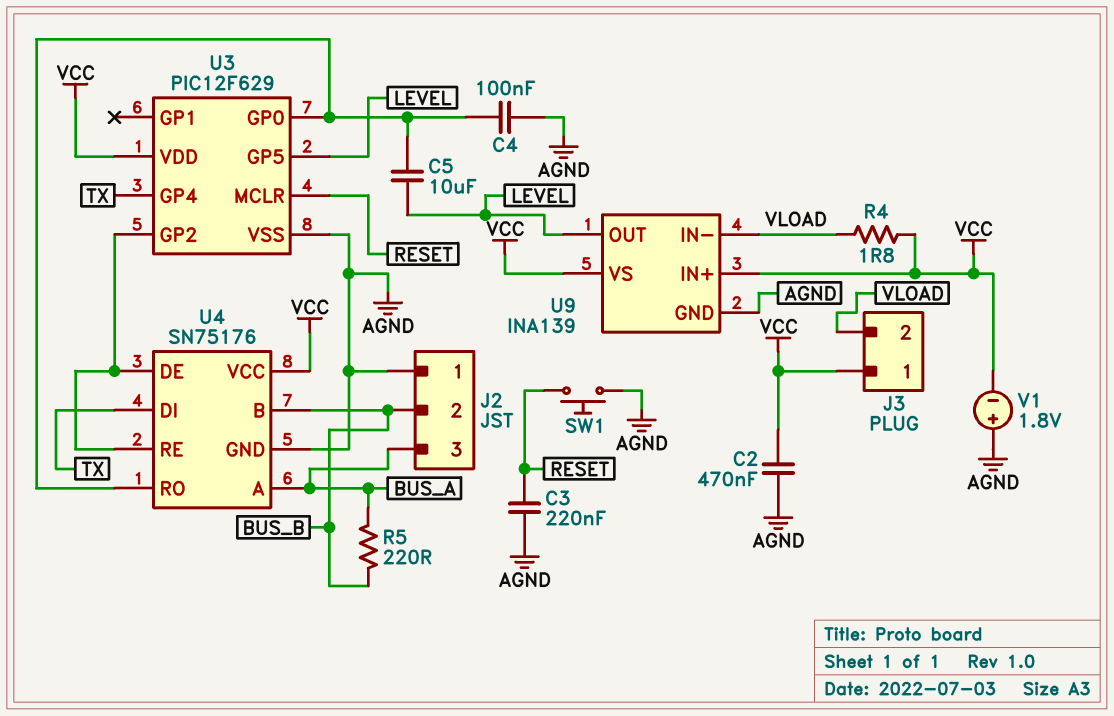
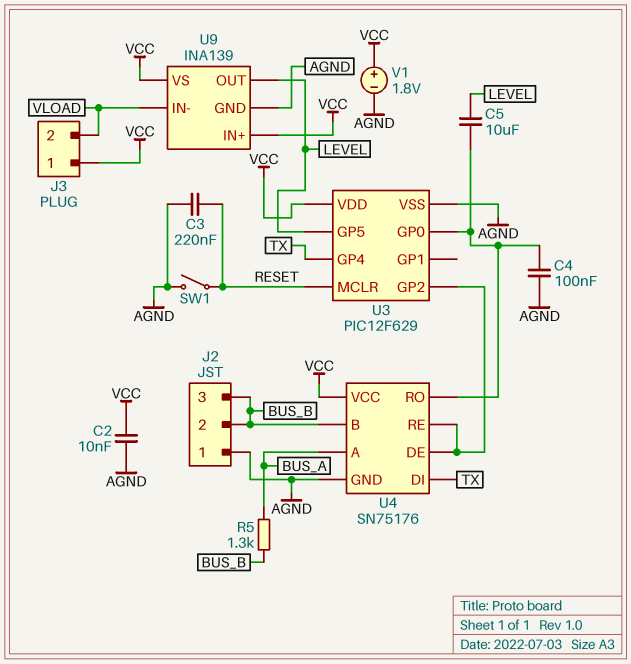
C2: 470nF (AGND, VCC) -> 10nF (AGND, VCC)
J2 pin 3: BUS_A -> BUS_B
R4: 1.8 (VCC, VLOAD) -> none
R5: 220 (BUS_A, BUS_B) -> 1.3k (BUS_A, BUS_B)
SW1: button (AGND, RESET) -> switch (AGND, RESET)
V1: 1.8V (plus AGND, minus VCC) -> 1.8V (plus VCC, minus AGND)

